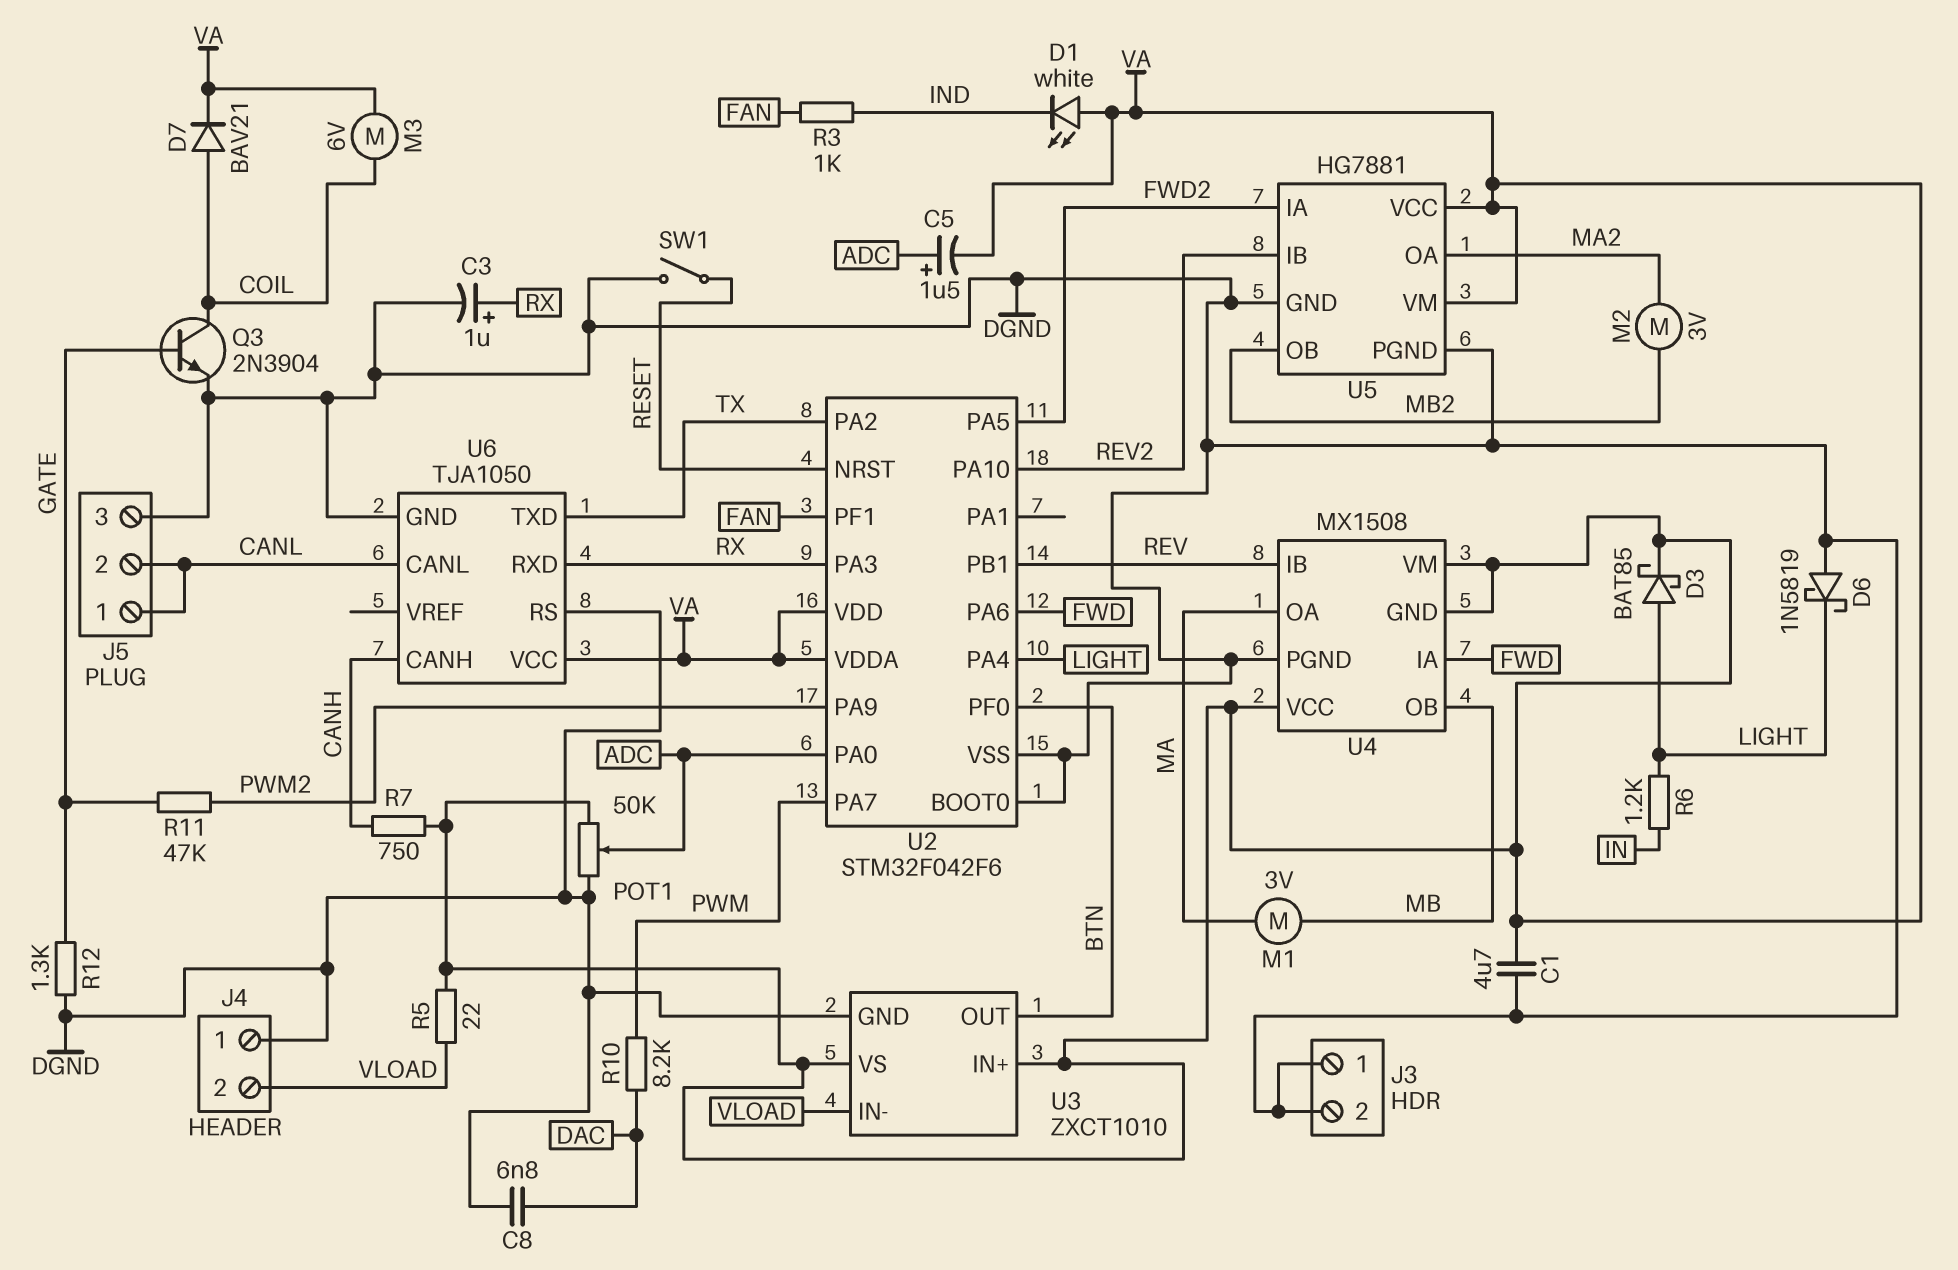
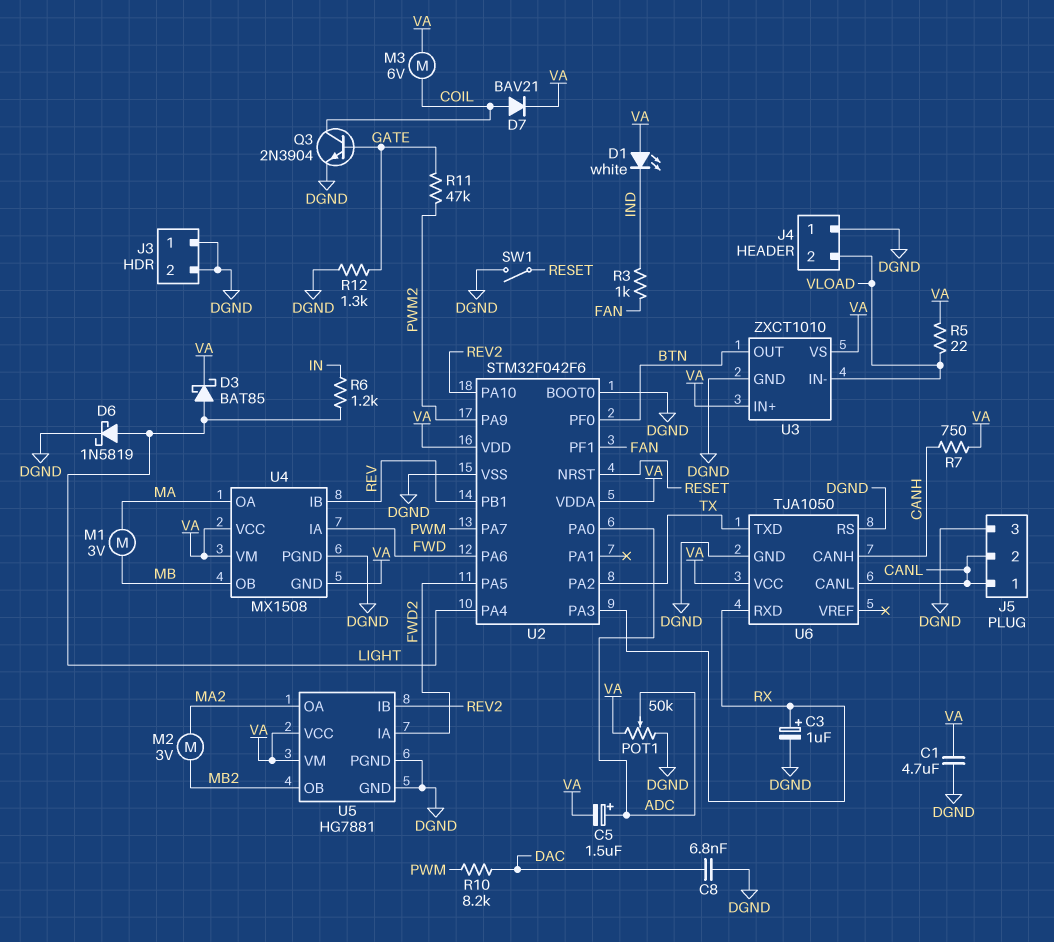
D6: schottky 1N5819 (A DGND, K LIGHT) -> schottky 1N5819 (A LIGHT, K DGND)

